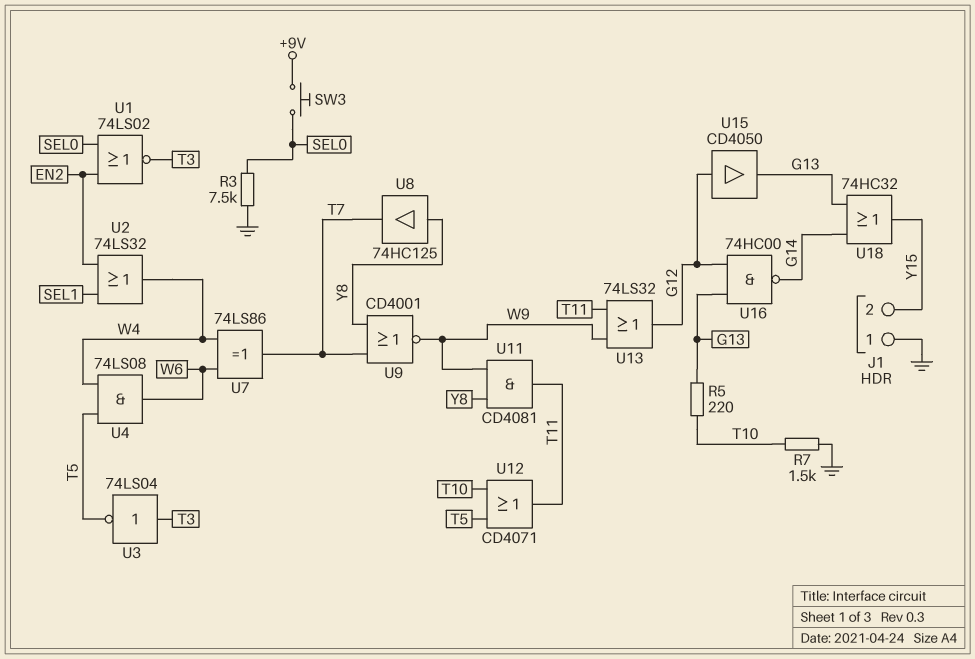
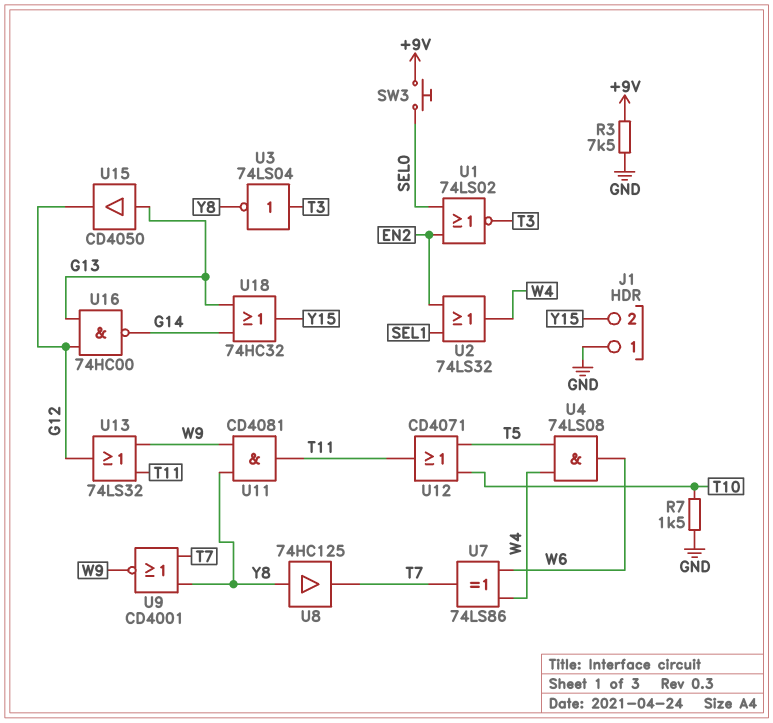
R3: 7.5k (GND, SEL0) -> 7.5k (+9V, GND)
R5: 220 (G13, T10) -> none
U3: NOT 74LS04 (in T3, out T5) -> NOT 74LS04 (in T3, out Y8)
U15: buffer CD4050 (in G12, out G13) -> buffer CD4050 (in G13, out G12)

